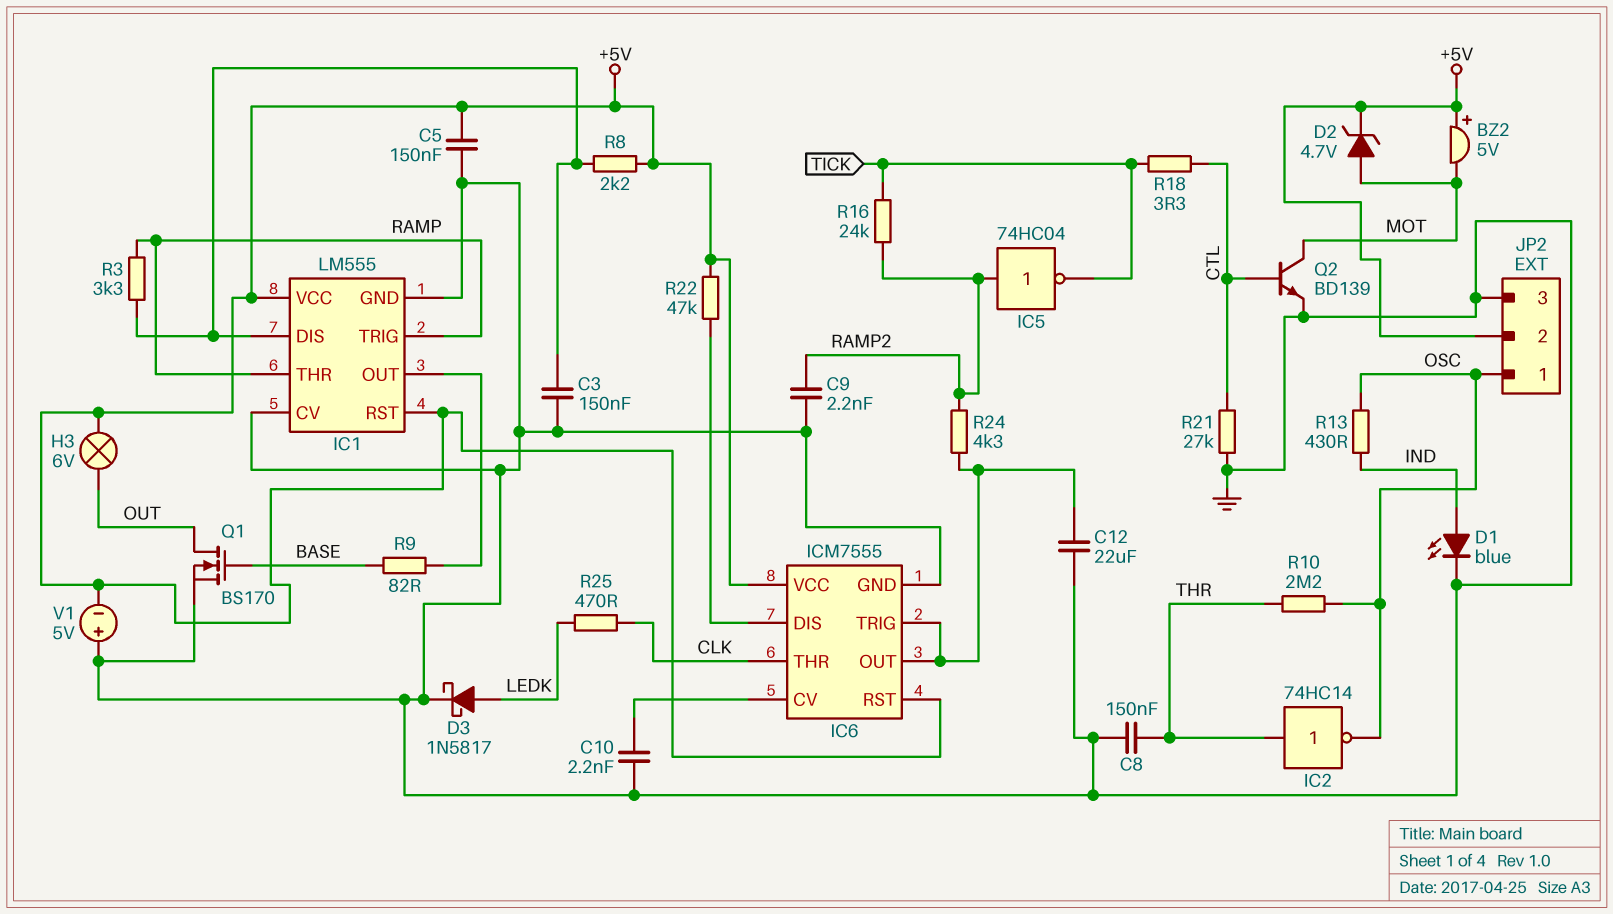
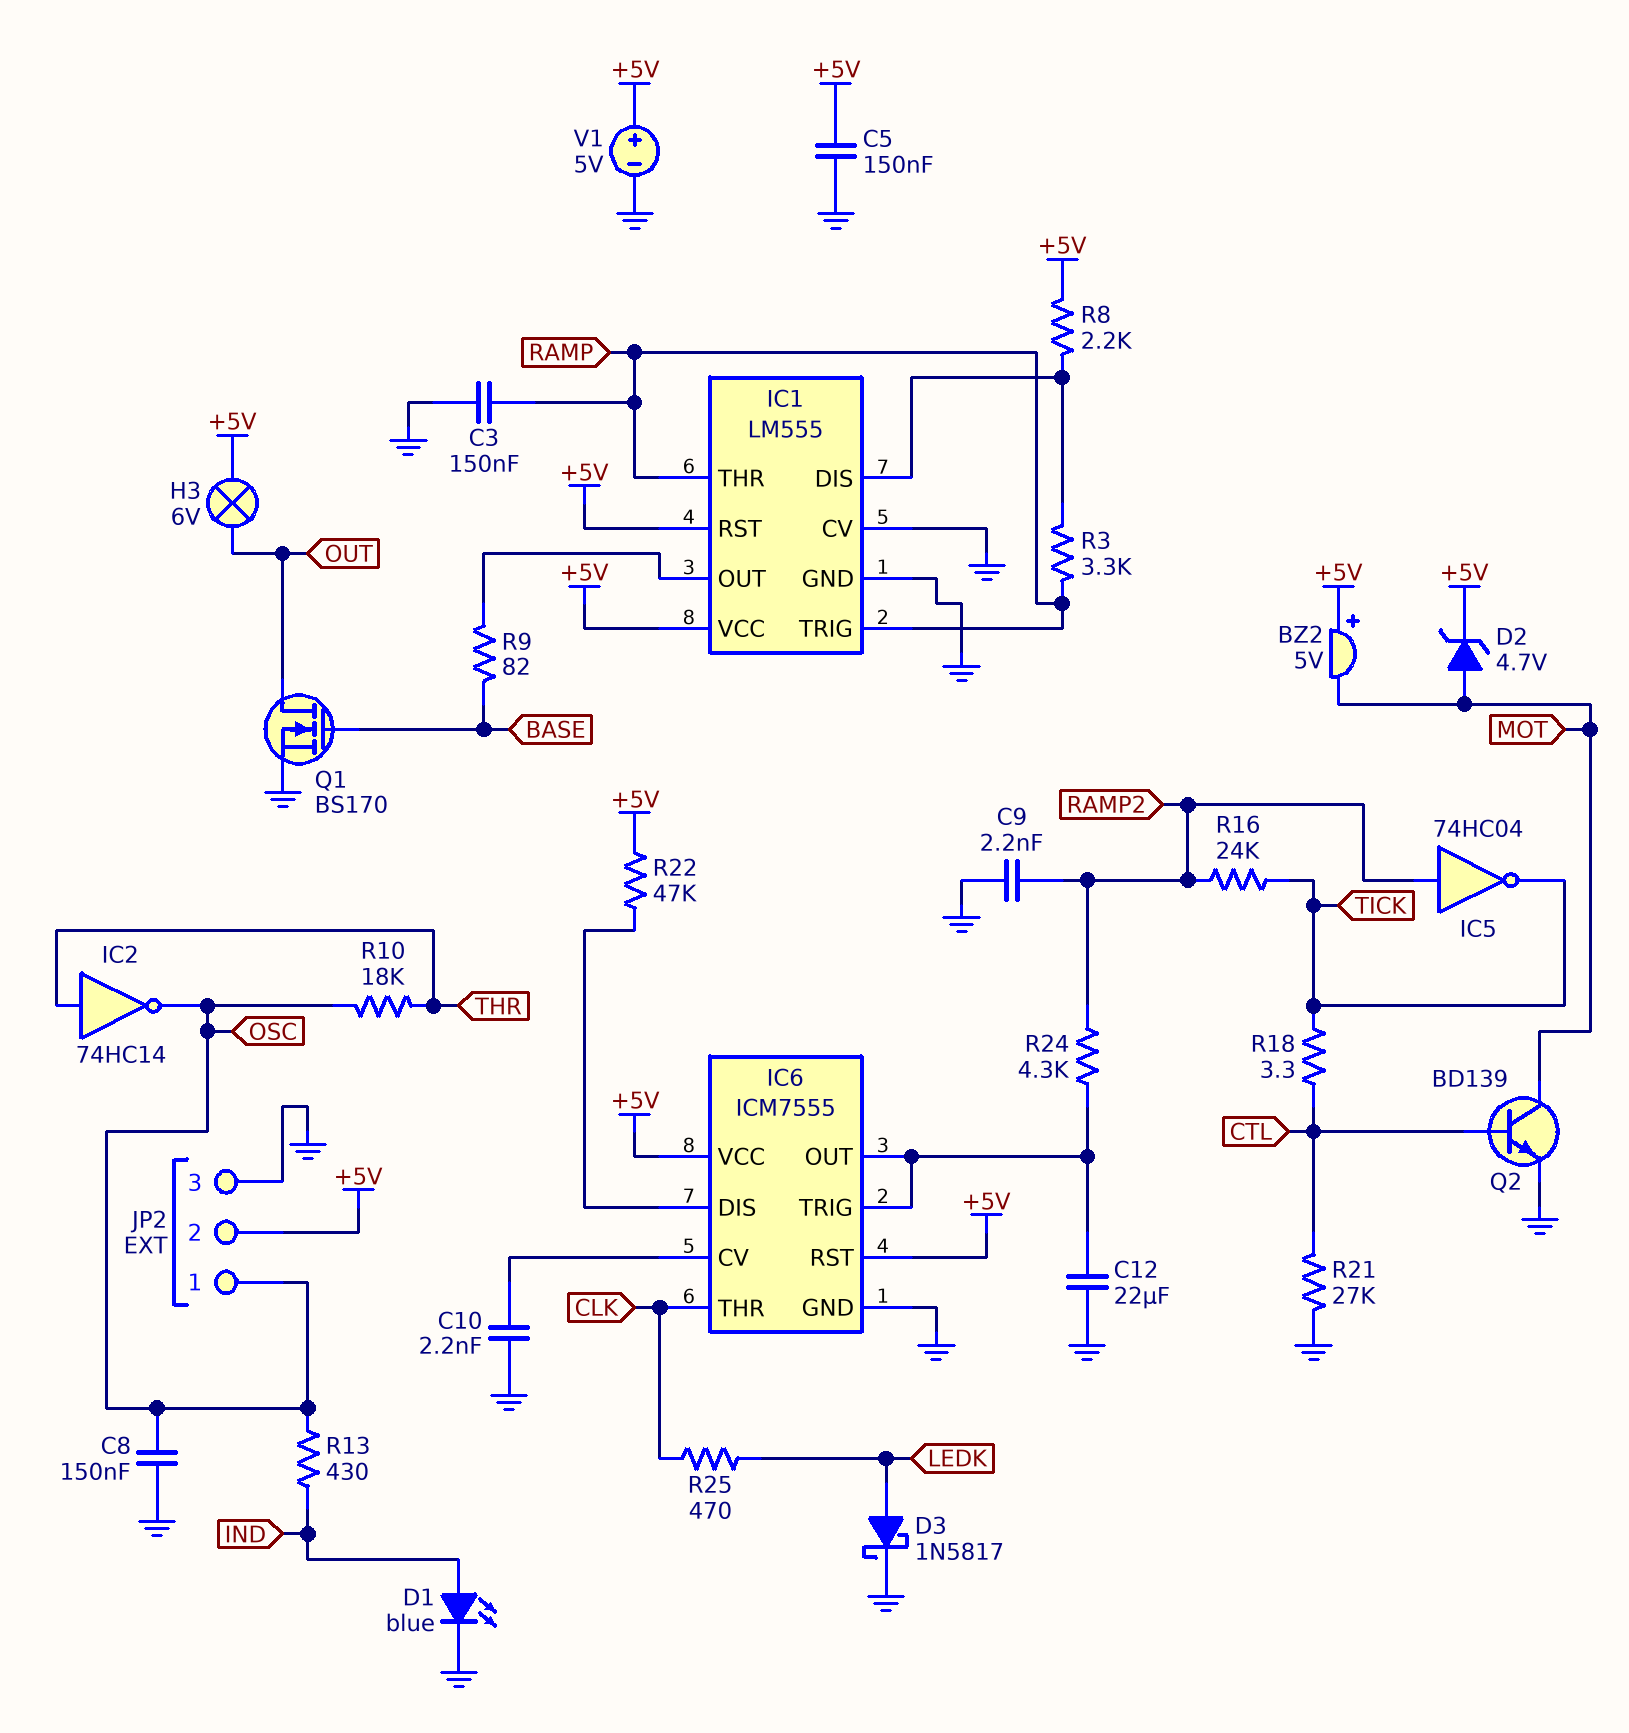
C3: 150nF (GND, IC1/DIS) -> 150nF (GND, RAMP)
C8: 150nF (GND, THR) -> 150nF (GND, OSC)
R10: 2.2M (OSC, THR) -> 18k (OSC, THR)
V1: 5V (plus GND, minus +5V) -> 5V (plus +5V, minus GND)

